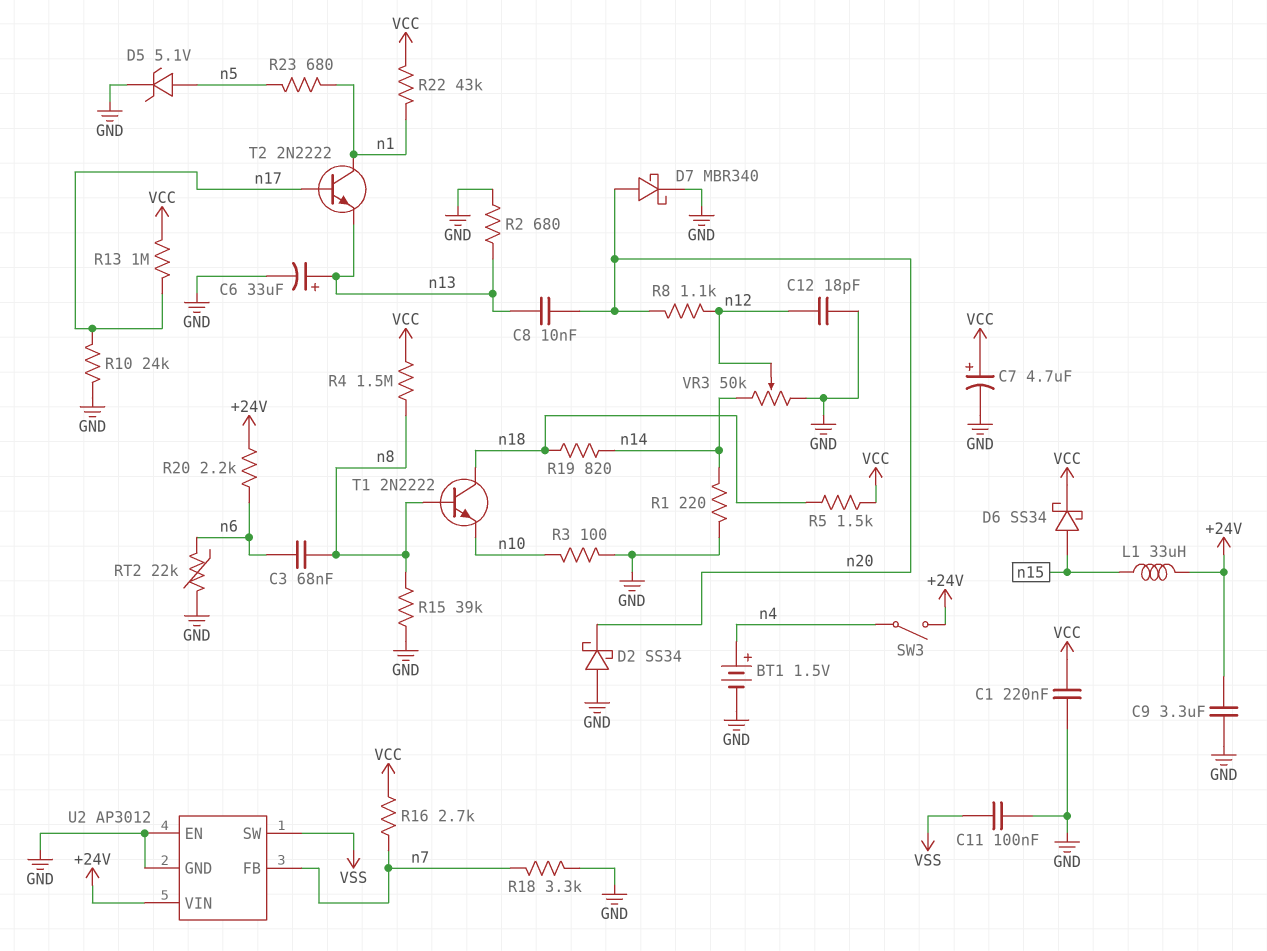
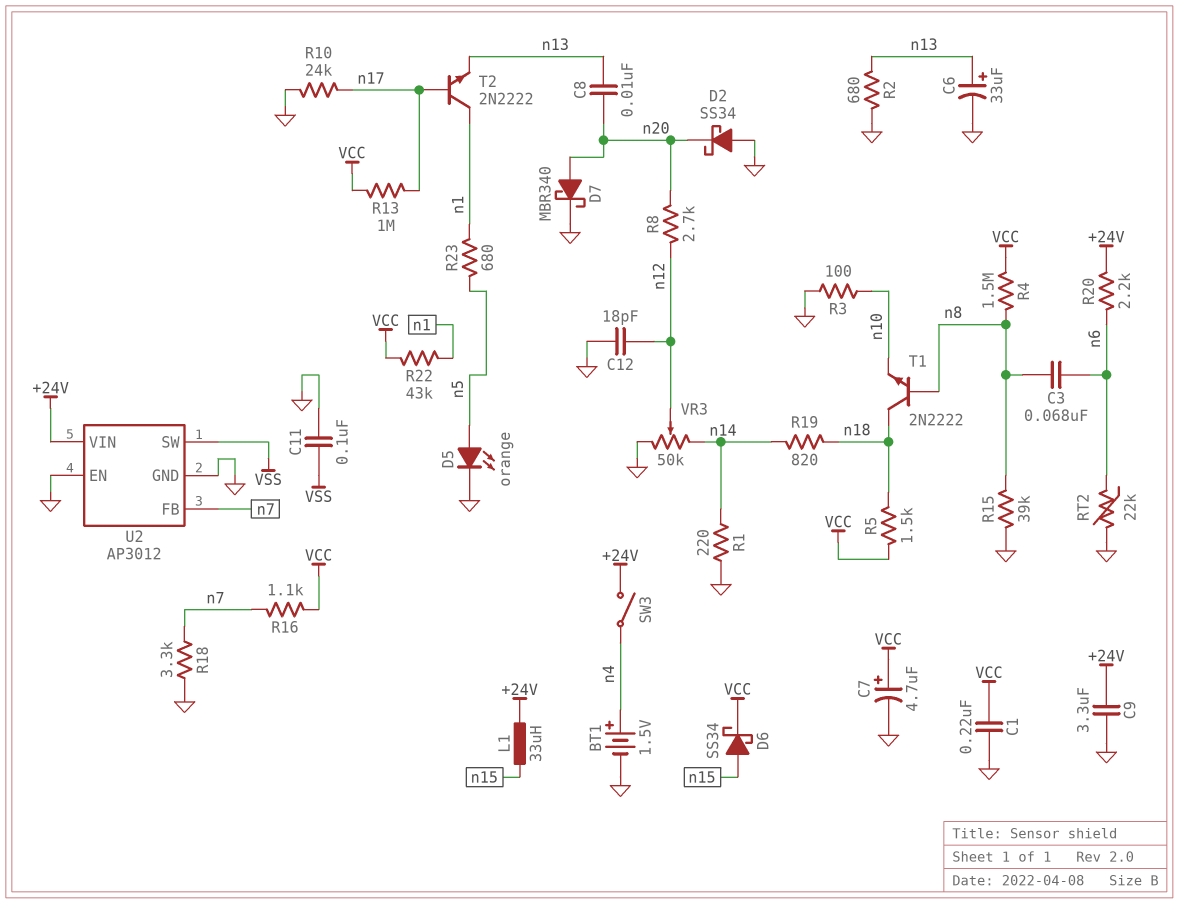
D5: zener 5.1V (A n5, K GND) -> LED orange (A n5, K GND)
R8: 1.1k (n12, n20) -> 2.7k (n12, n20)
R16: 2.7k (VCC, n7) -> 1.1k (VCC, n7)

